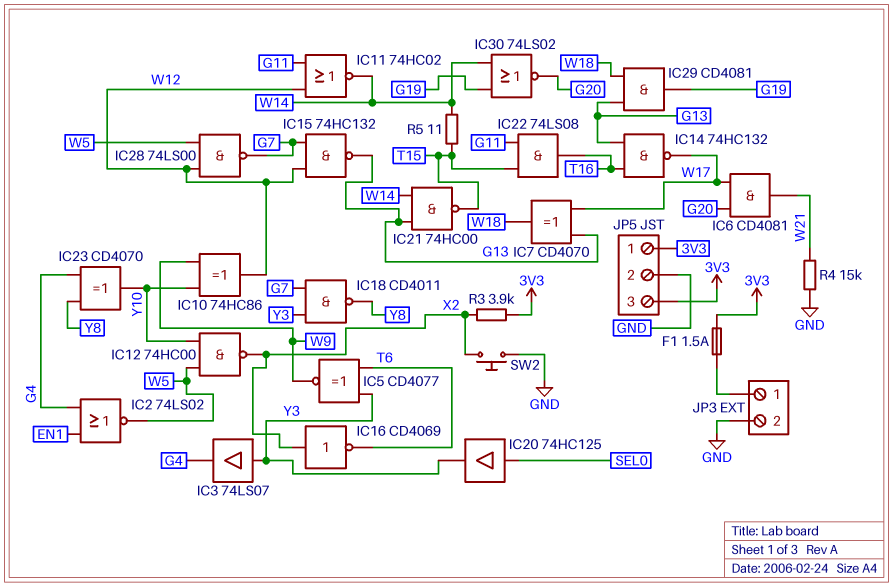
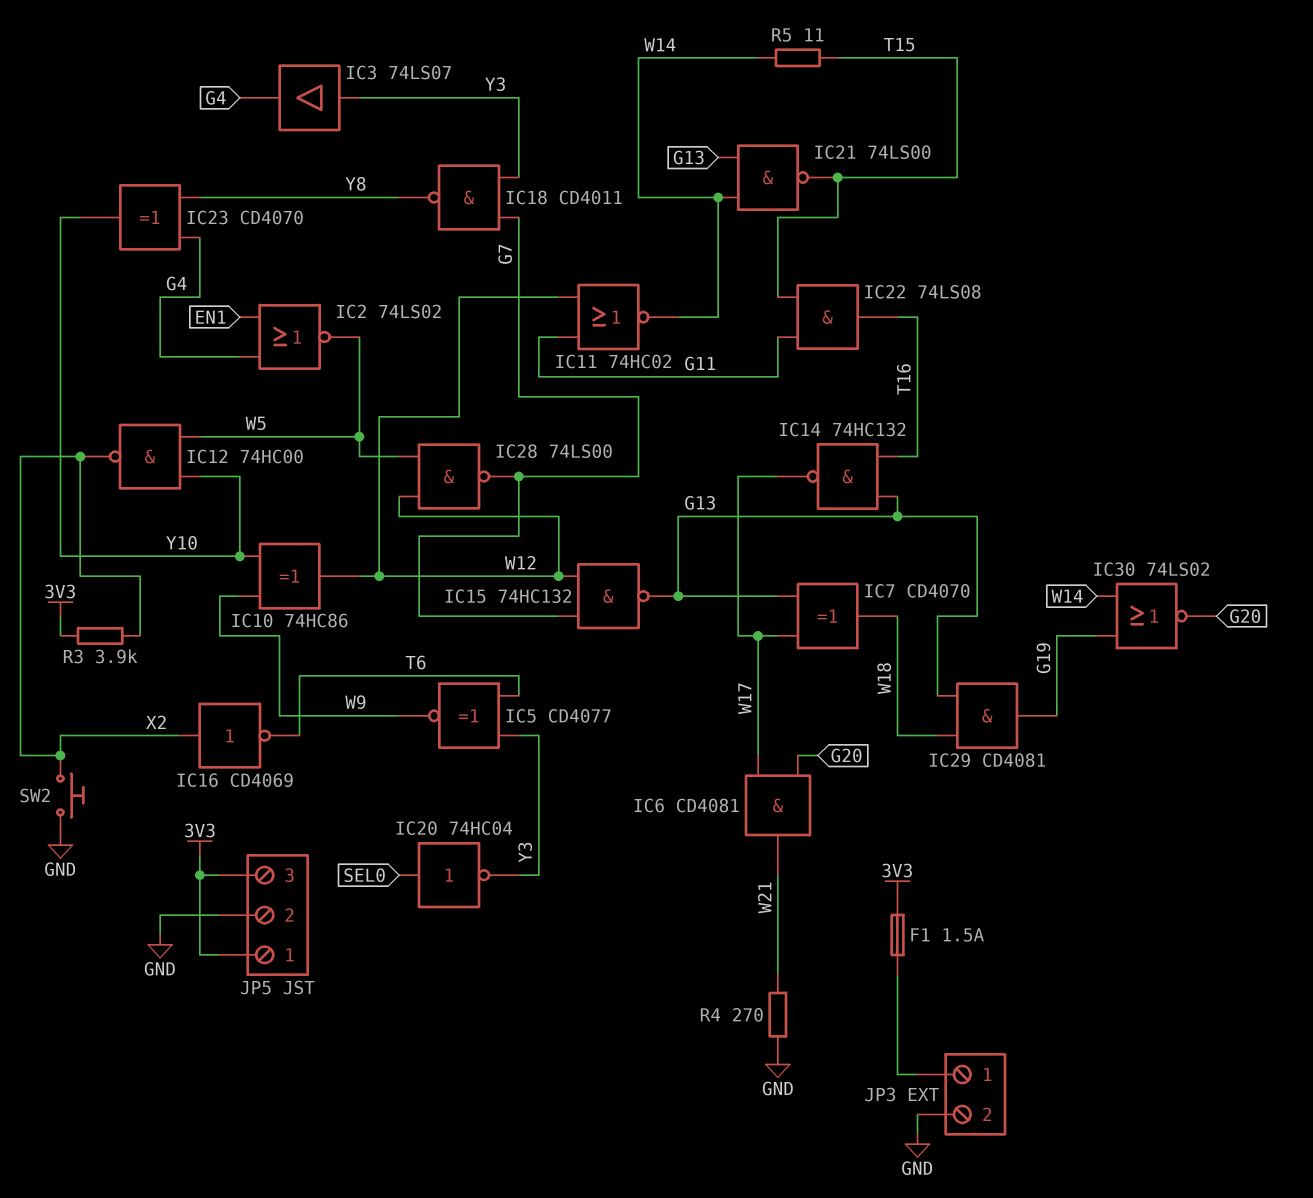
IC20: buffer 74HC125 (in SEL0, out Y3) -> NOT 74HC04 (in SEL0, out Y3)
IC21: NAND 74HC00 (in G13, in W14, out T15) -> NAND 74LS00 (in G13, in W14, out T15)
R4: 15k (GND, W21) -> 270 (GND, W21)

